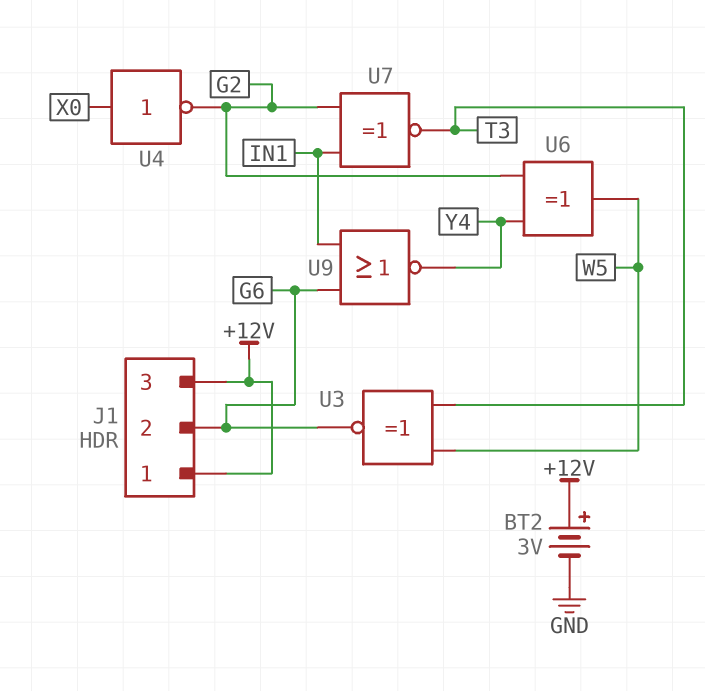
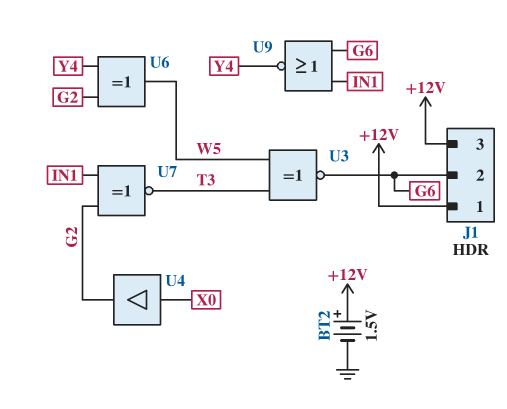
BT2: 3V (plus +12V, minus GND) -> 1.5V (plus +12V, minus GND)
U4: NOT (in X0, out G2) -> buffer (in X0, out G2)

